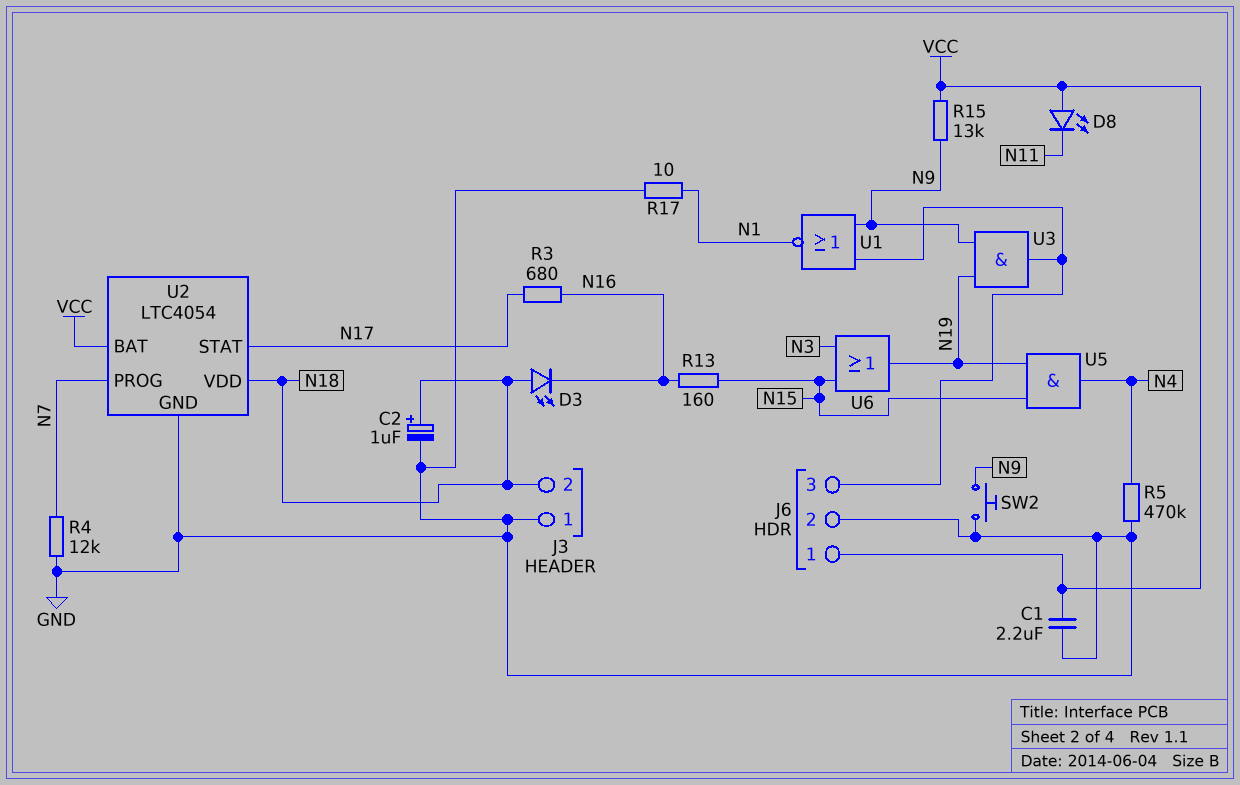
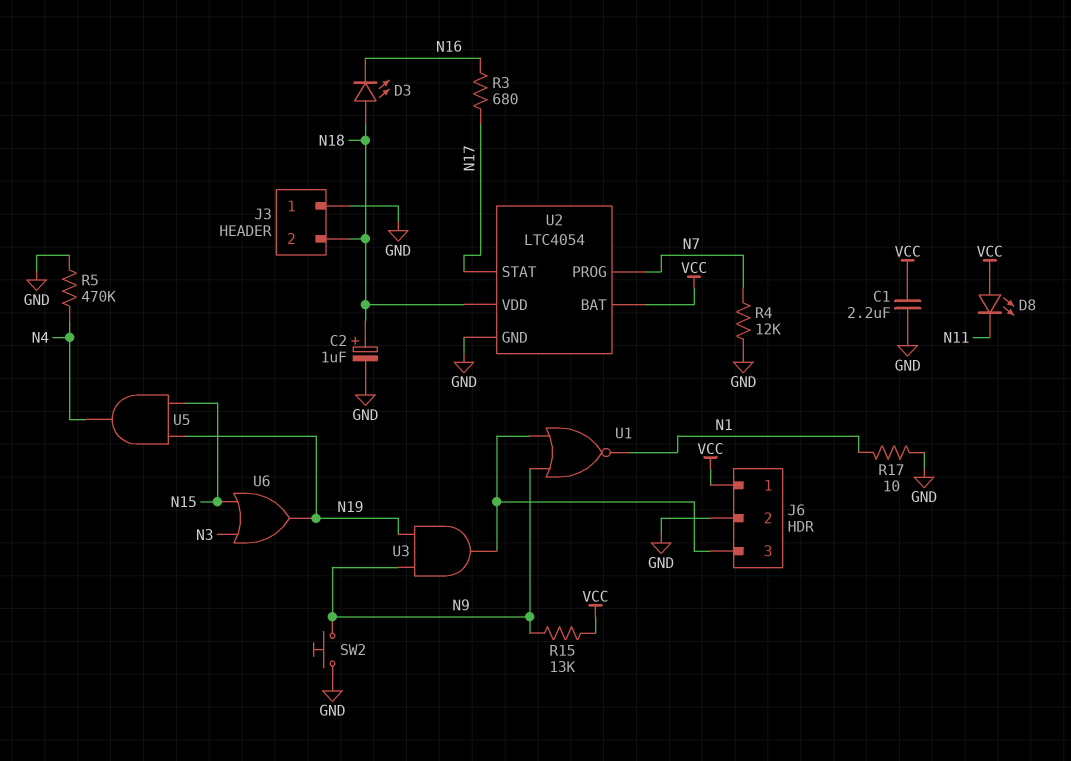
R13: 160 (N15, N16) -> none

